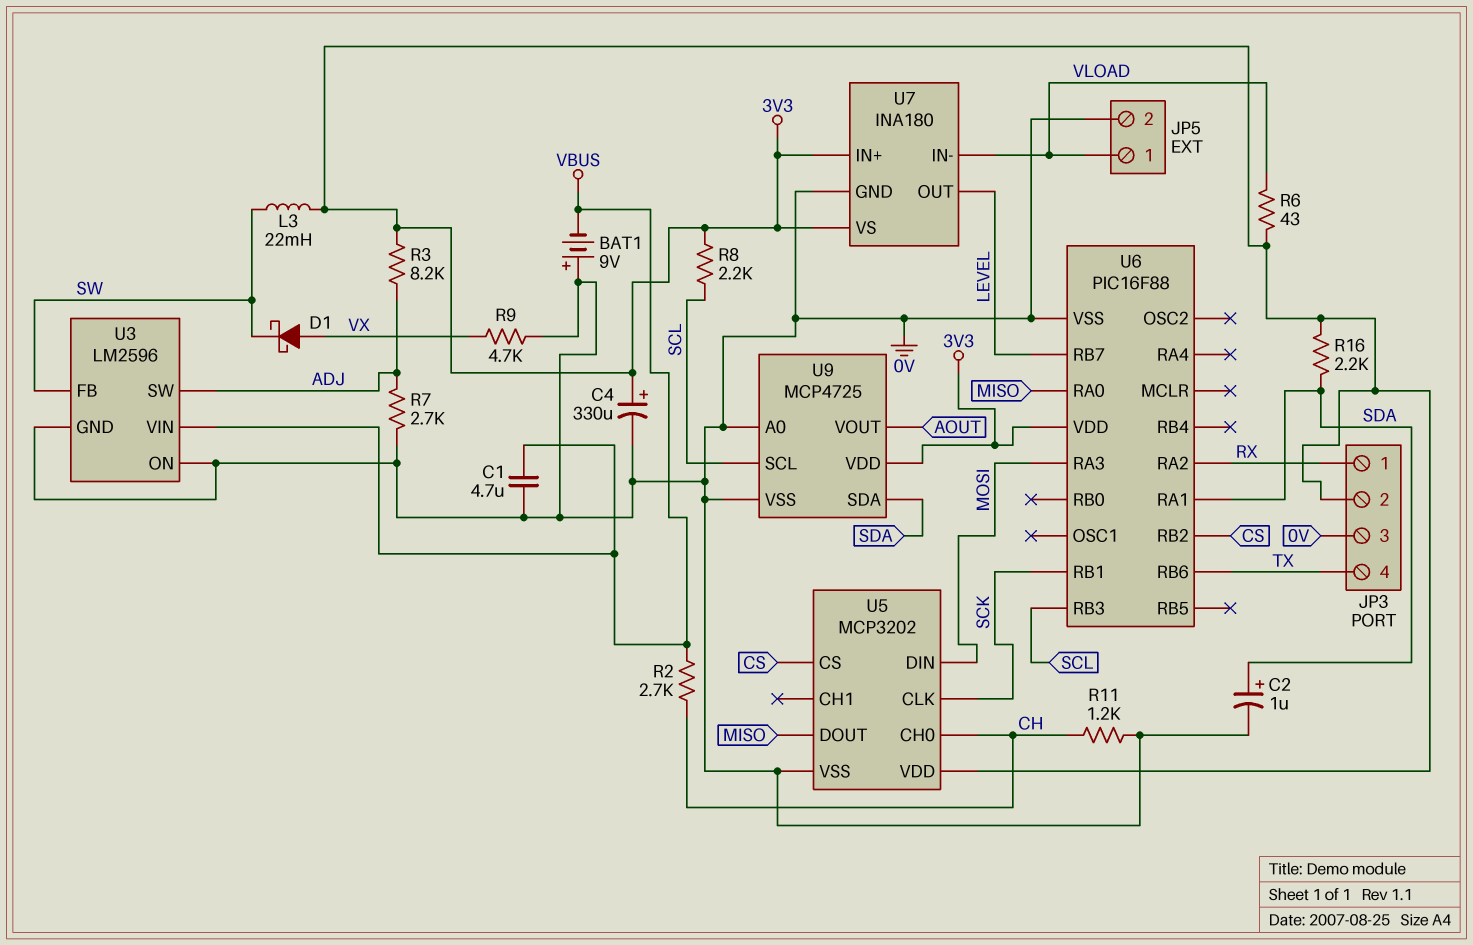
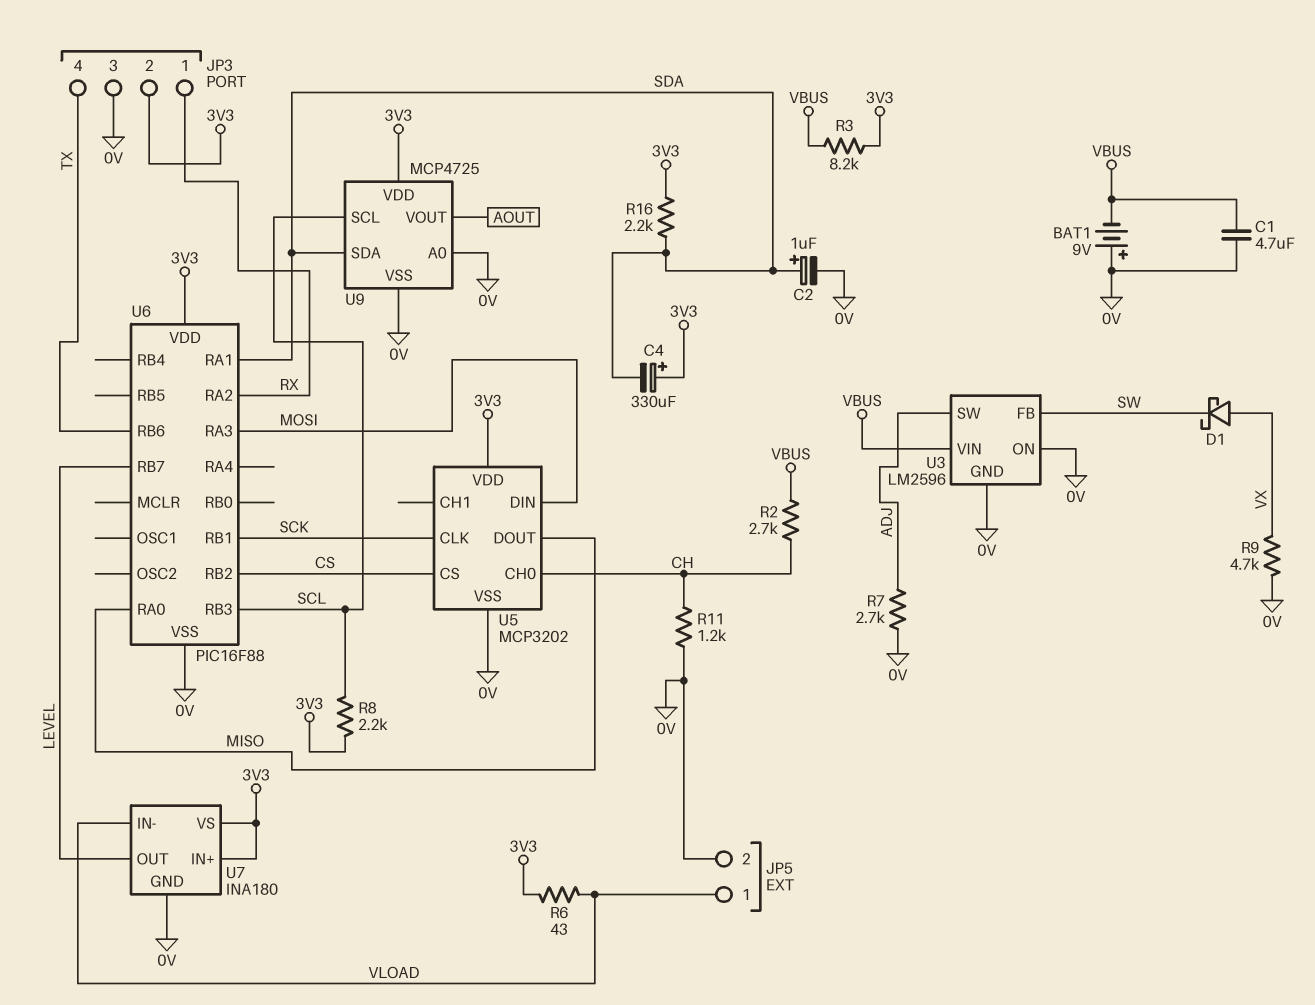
C4: 330uF (plus 3V3, minus 0V) -> 330uF (plus 3V3, minus SDA)
L3: 22mH (3V3, SW) -> none
R3: 8.2k (3V3, ADJ) -> 8.2k (3V3, VBUS)

